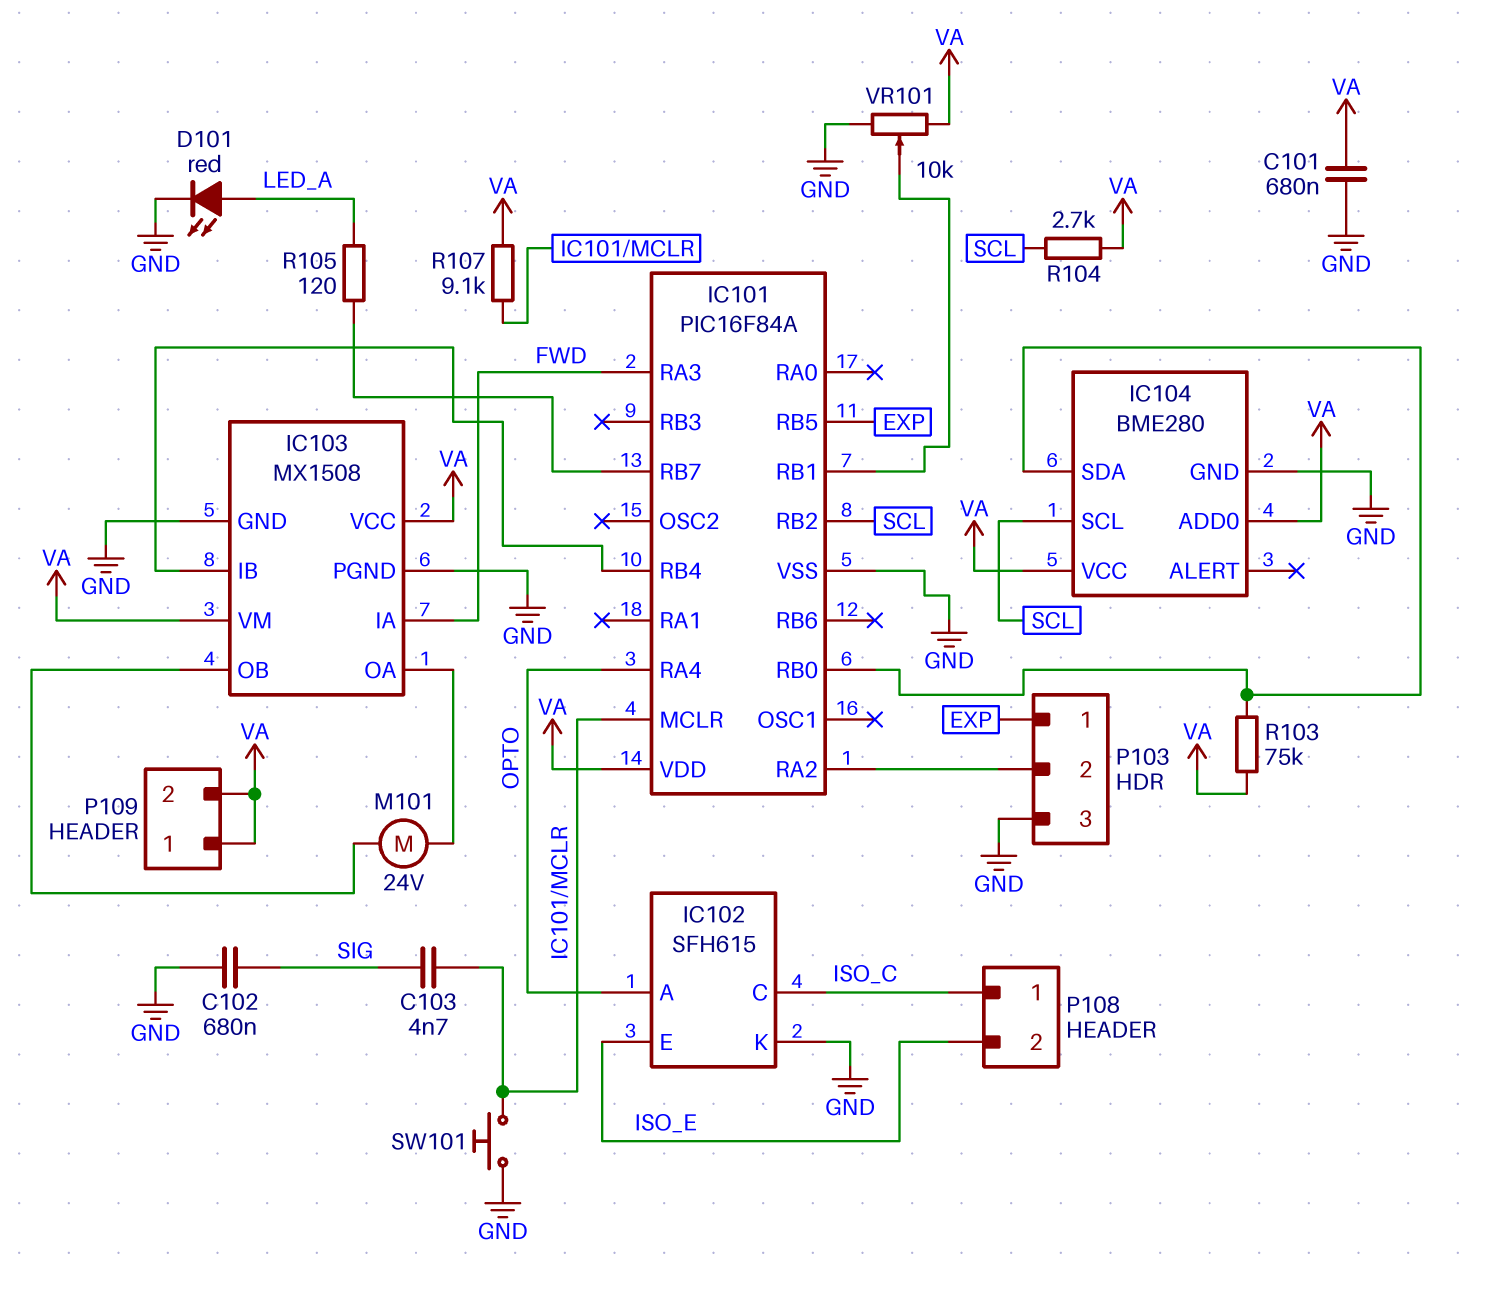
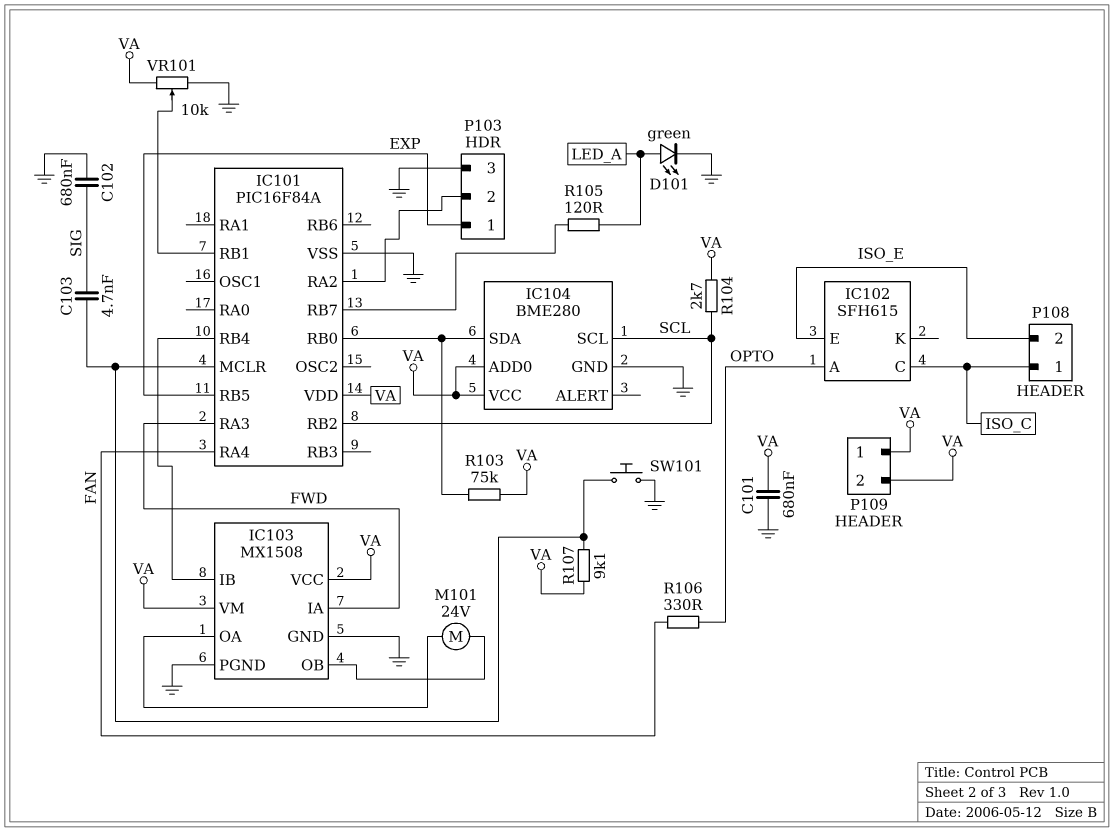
D101: LED red (A LED_A, K GND) -> LED green (A LED_A, K GND)
IC101 pin RA4: OPTO -> FAN
IC102 pin K: GND -> none
R106: none -> 330 (FAN, OPTO)

